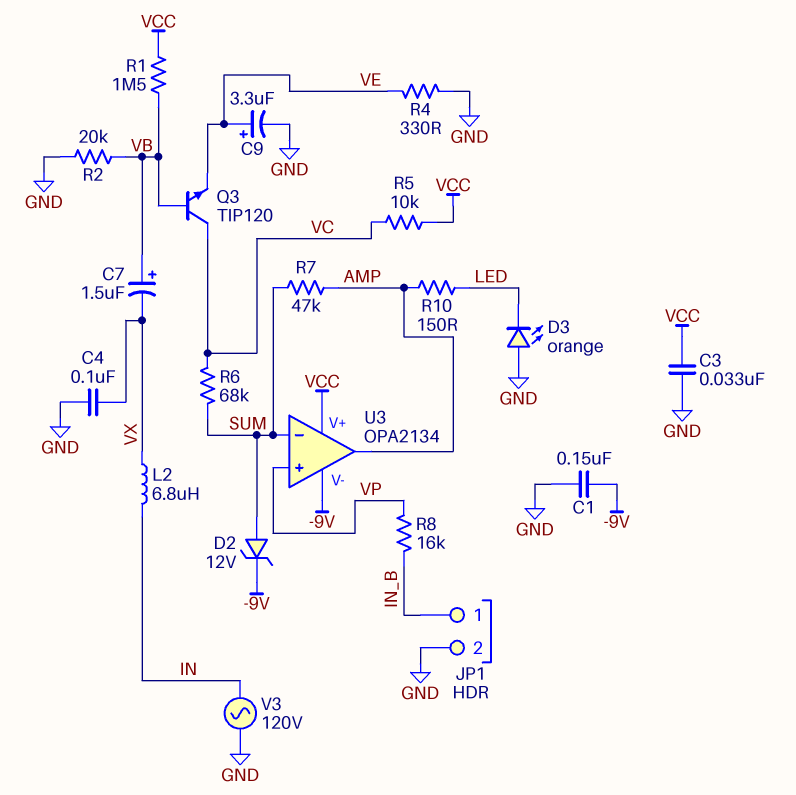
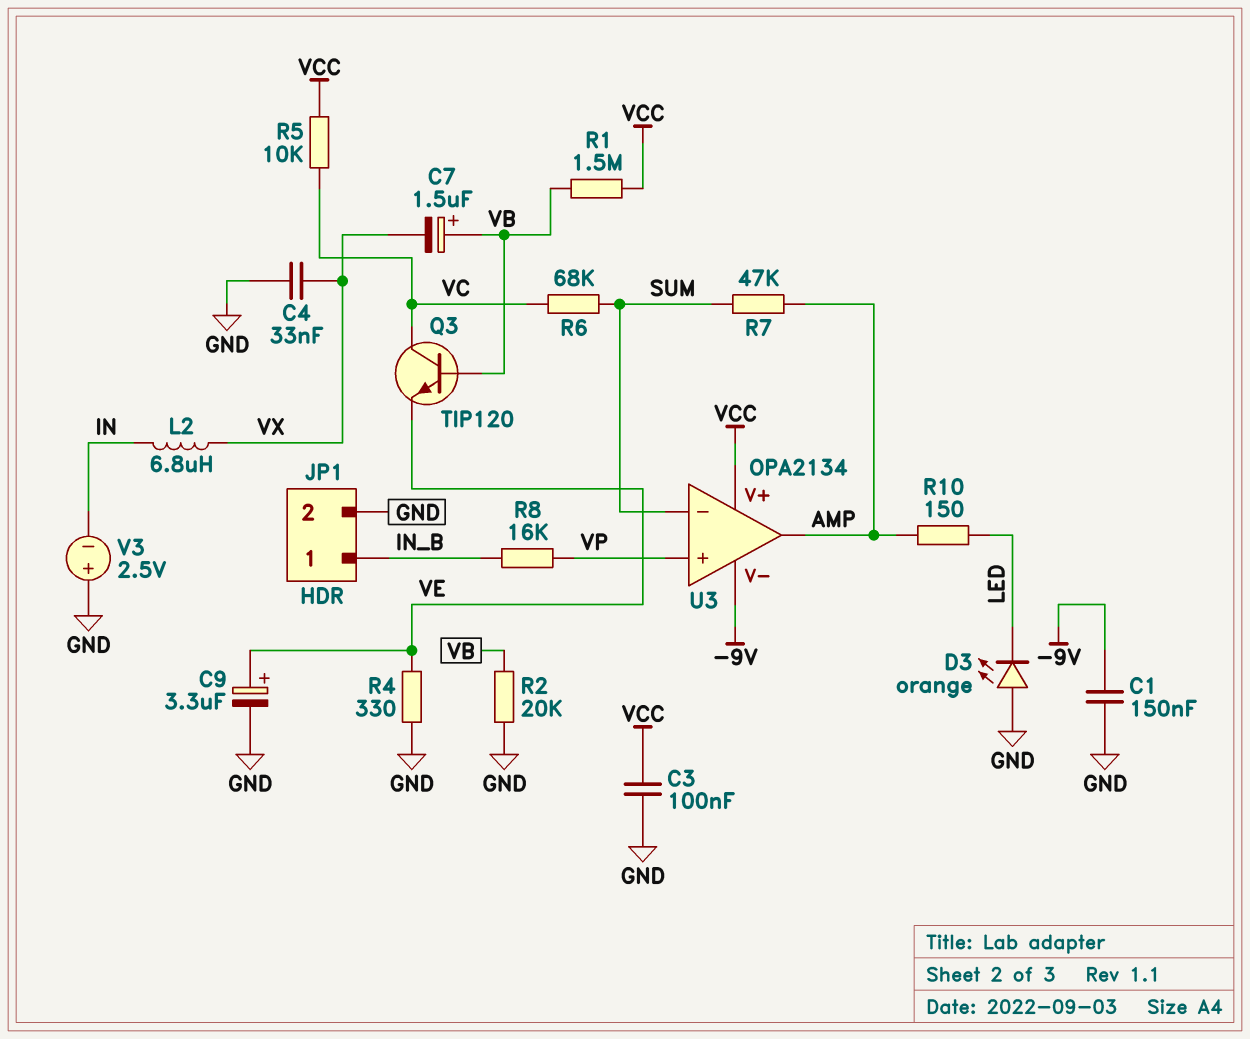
C3: 33nF (GND, VCC) -> 100nF (GND, VCC)
C4: 100nF (GND, VX) -> 33nF (GND, VX)
D2: zener 12V (A SUM, K -9V) -> none
V3: AC 120V (GND, IN) -> 2.5V (plus GND, minus IN)

